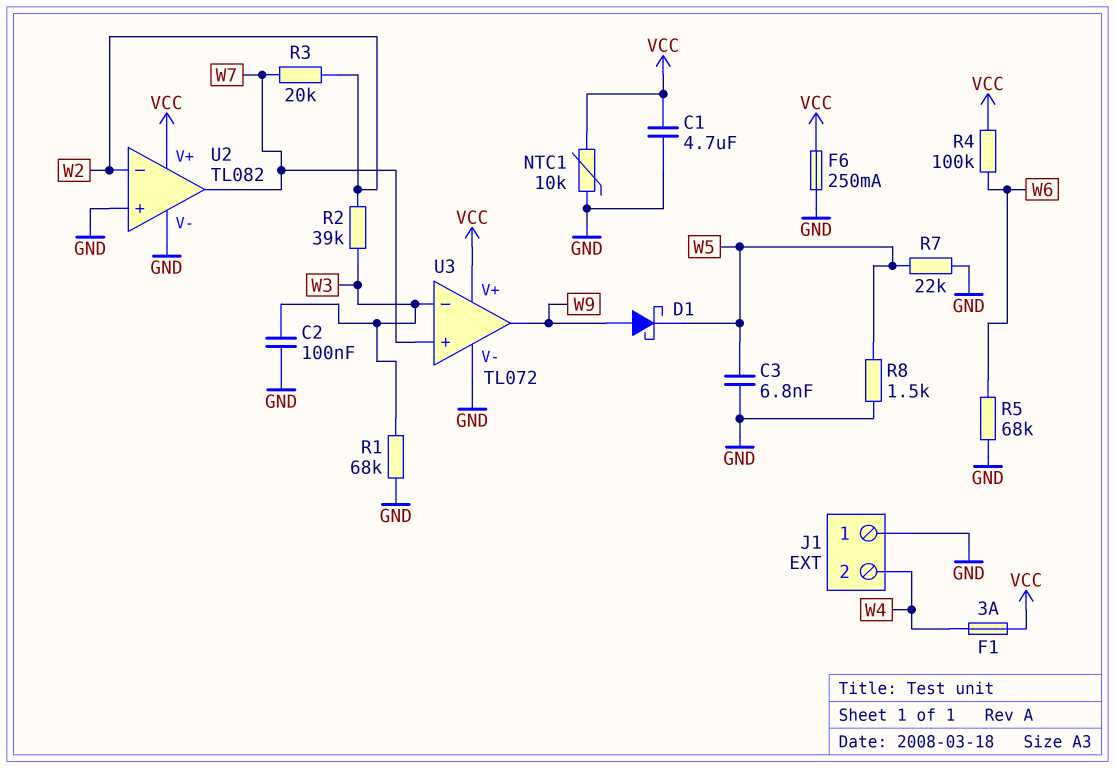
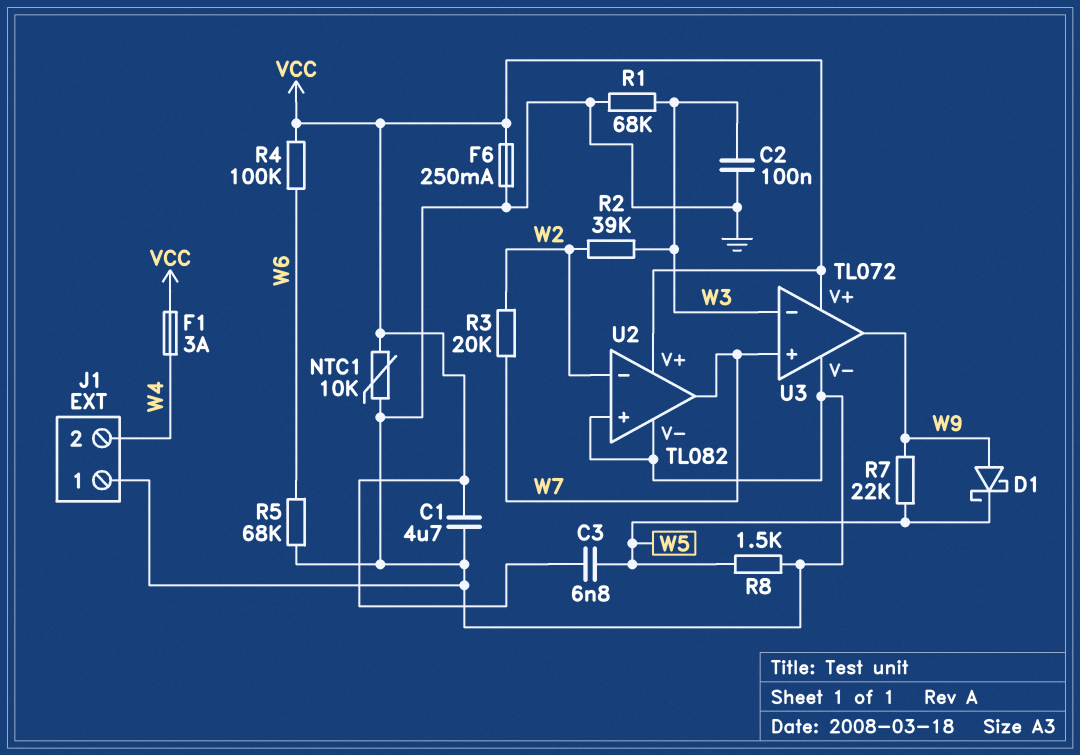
C3: 6.8nF (GND, W5) -> 6.8nF (VCC, W5)
R7: 22k (GND, W5) -> 22k (W5, W9)

